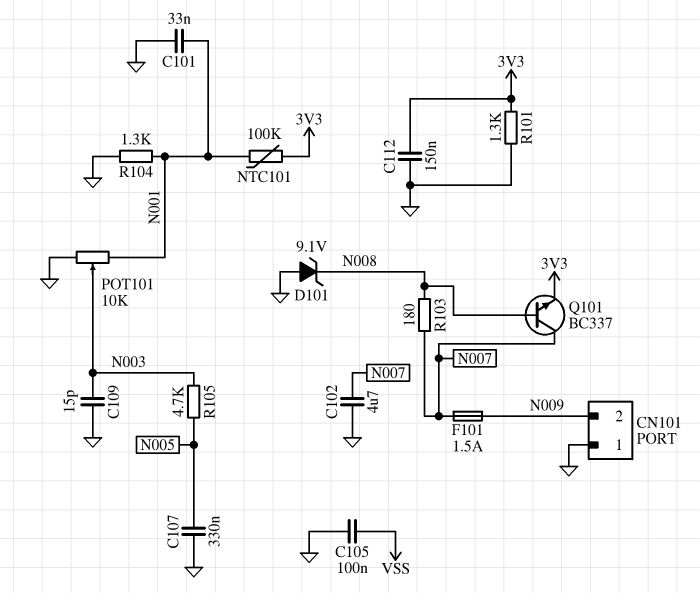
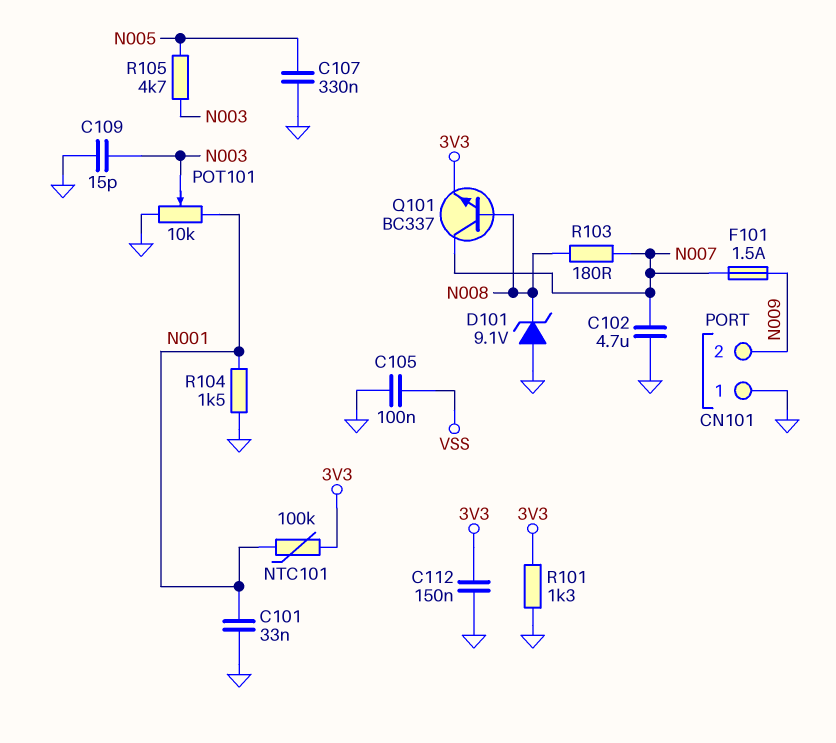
R104: 1.3k (GND, N001) -> 1.5k (GND, N001)

